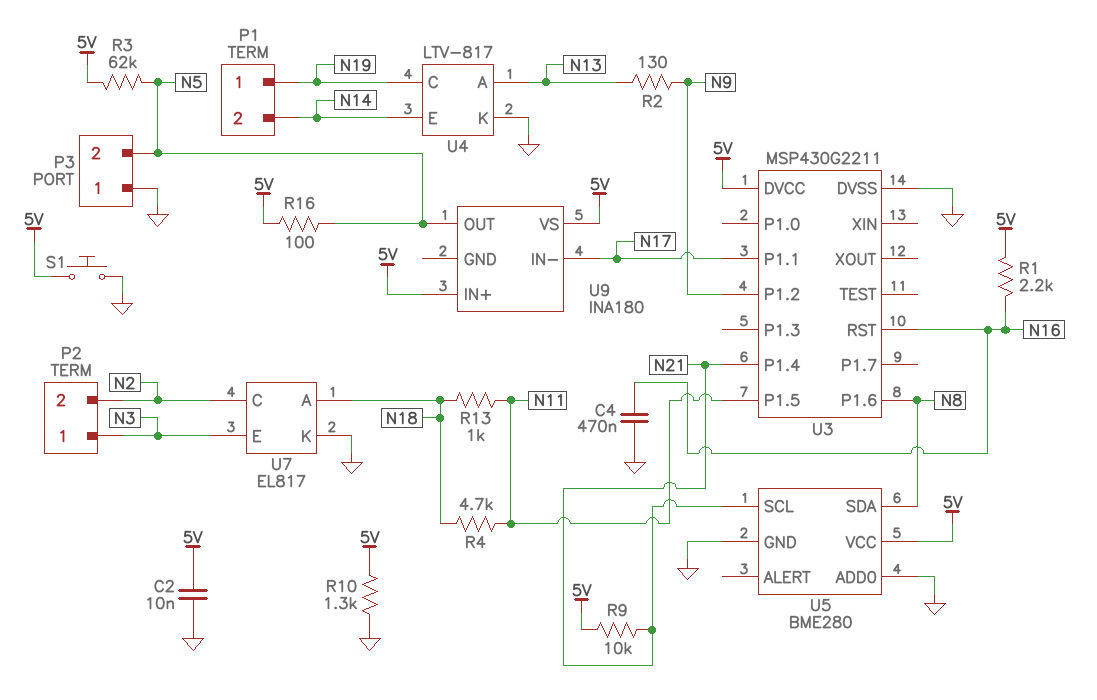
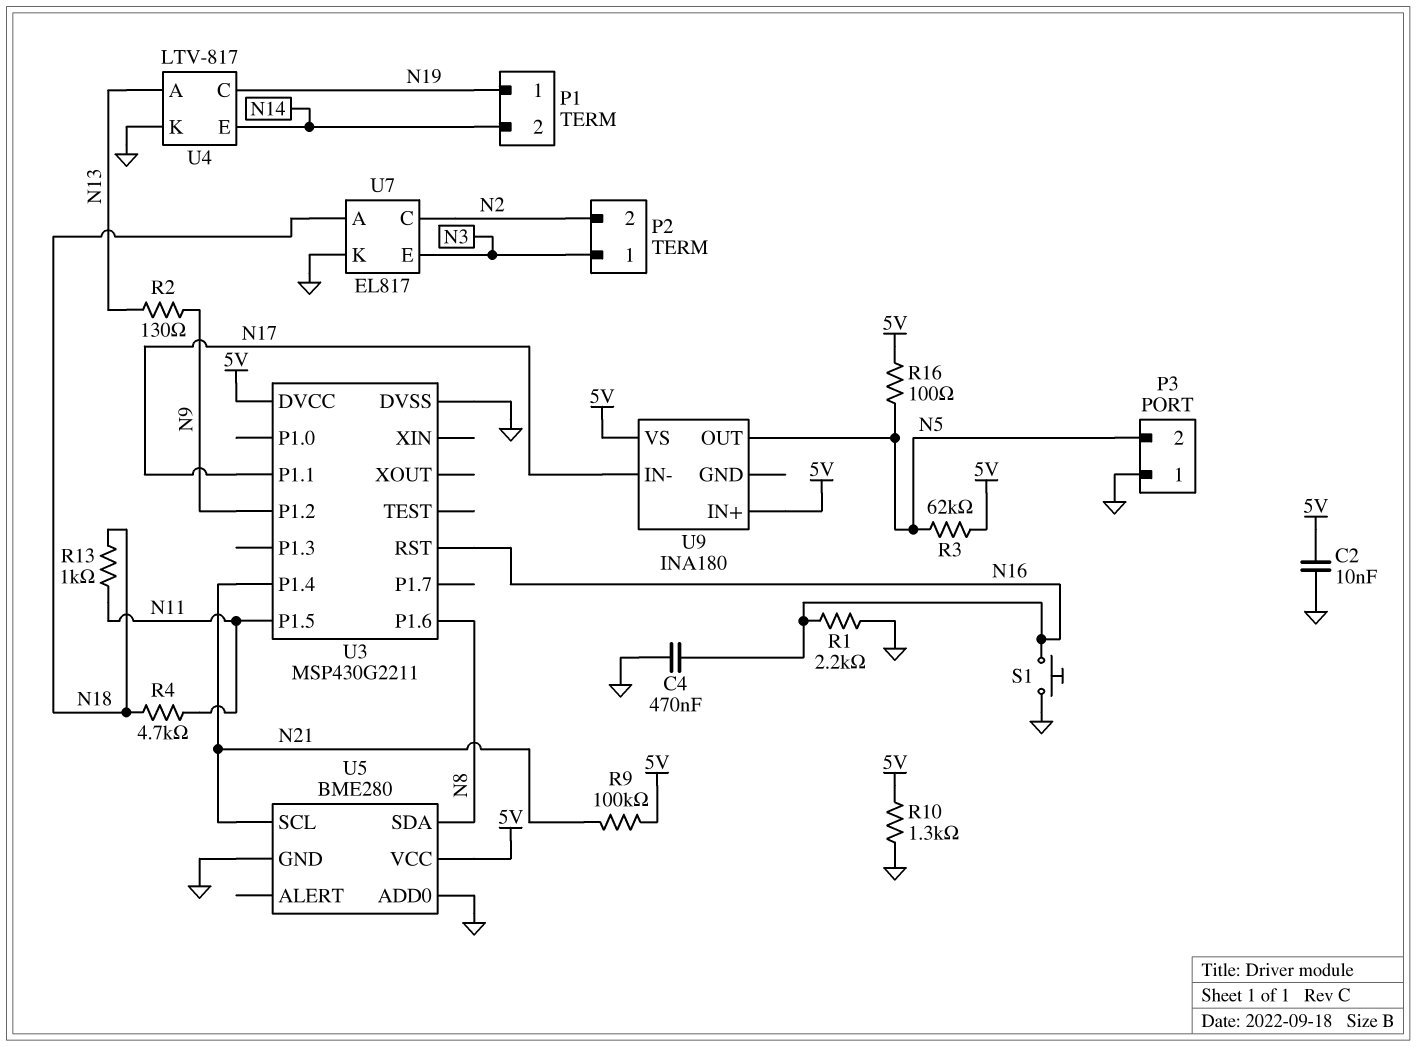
R1: 2.2k (5V, N16) -> 2.2k (GND, N16)
R9: 10k (5V, N21) -> 100k (5V, N21)
S1: button (5V, GND) -> button (GND, N16)

